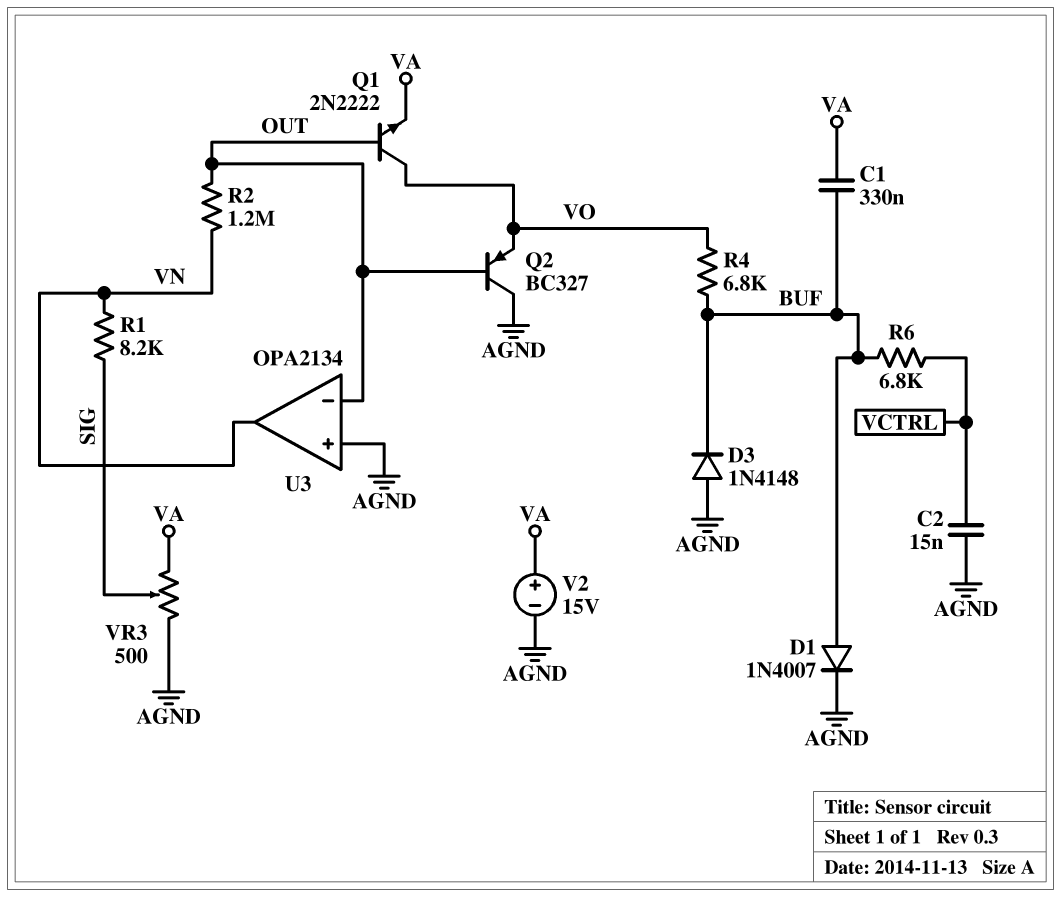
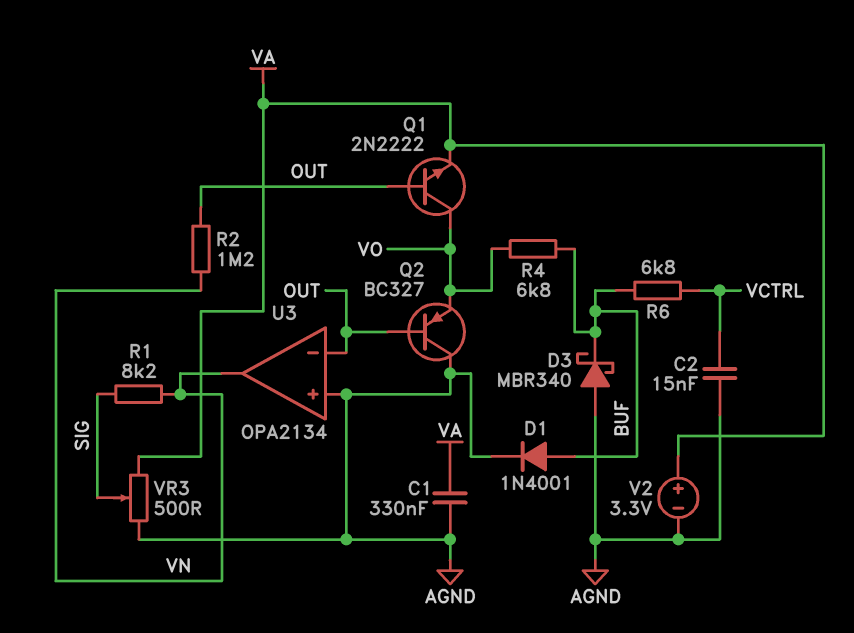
C1: 330nF (BUF, VA) -> 330nF (AGND, VA)
D1: diode 1N4007 (A BUF, K AGND) -> diode 1N4001 (A BUF, K AGND)
D3: diode 1N4148 (A AGND, K BUF) -> schottky MBR340 (A AGND, K BUF)
V2: 15V (plus VA, minus AGND) -> 3.3V (plus VA, minus AGND)

